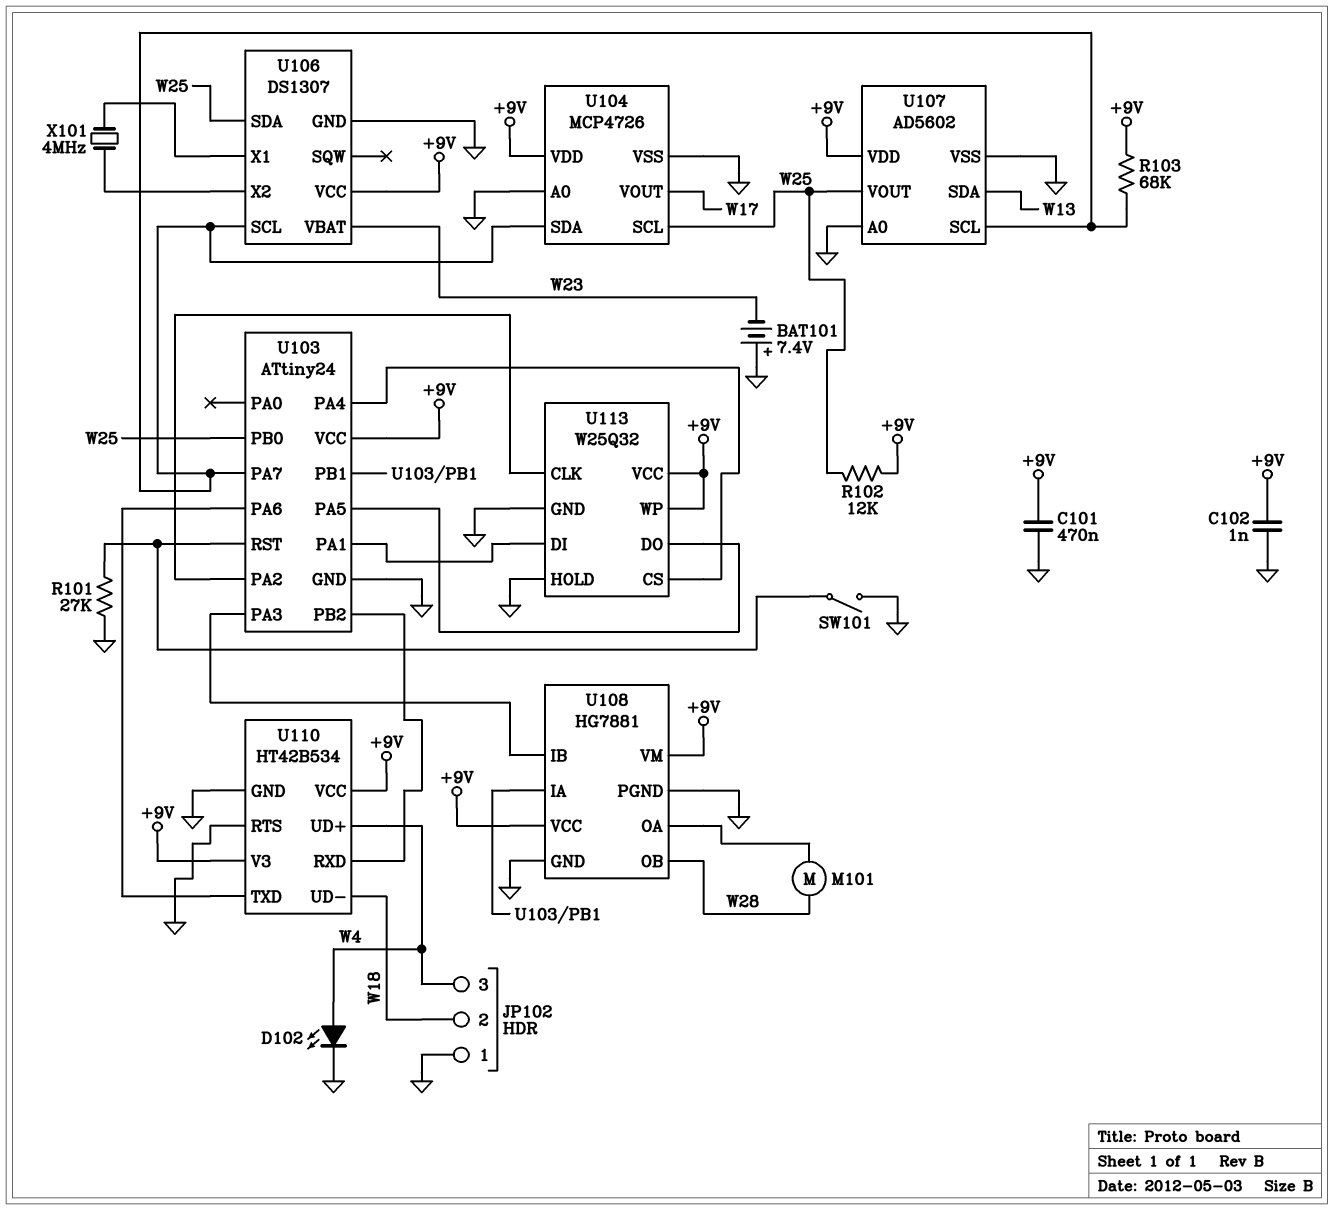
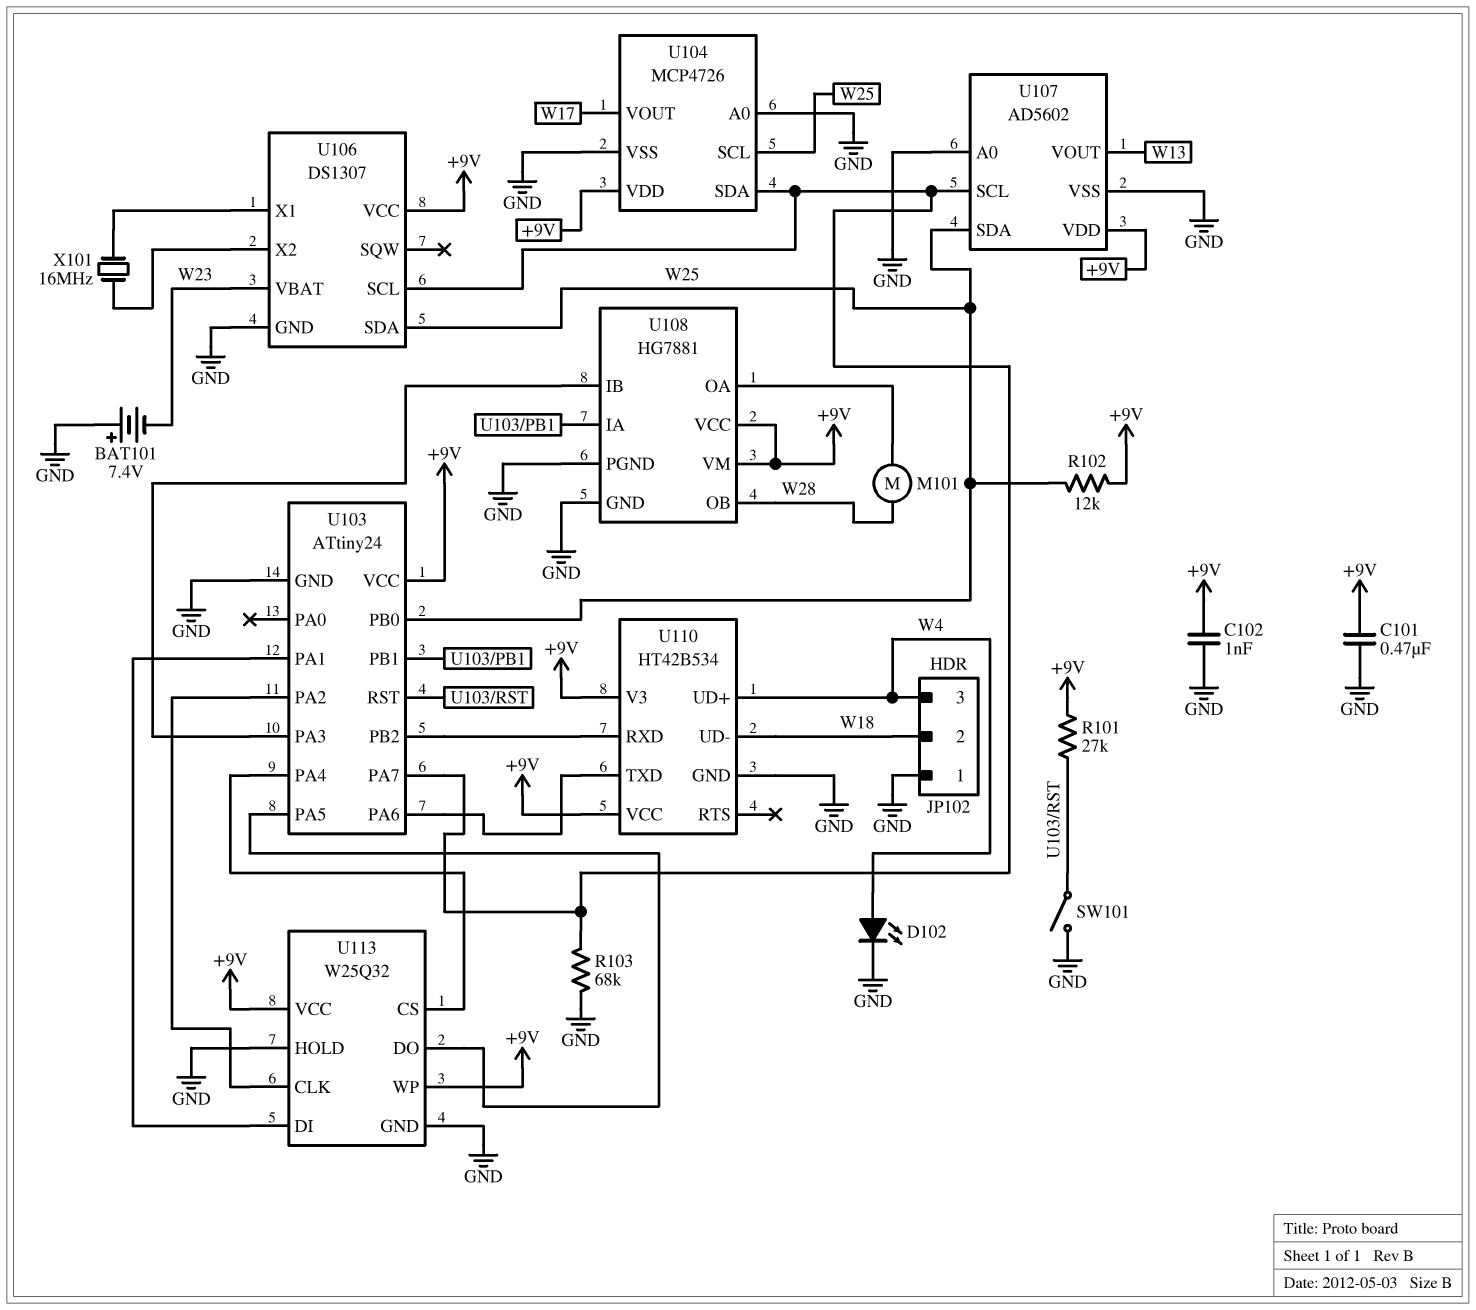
R101: 27k (GND, U103/RST) -> 27k (+9V, U103/RST)
R103: 68k (+9V, U103/PA7) -> 68k (GND, U103/PA7)
U107 pin SDA: W13 -> W25
U107 pin VOUT: W25 -> W13
U110 pin RTS: GND -> none
X101: 4MHz (U106/X1, U106/X2) -> 16MHz (U106/X1, U106/X2)

